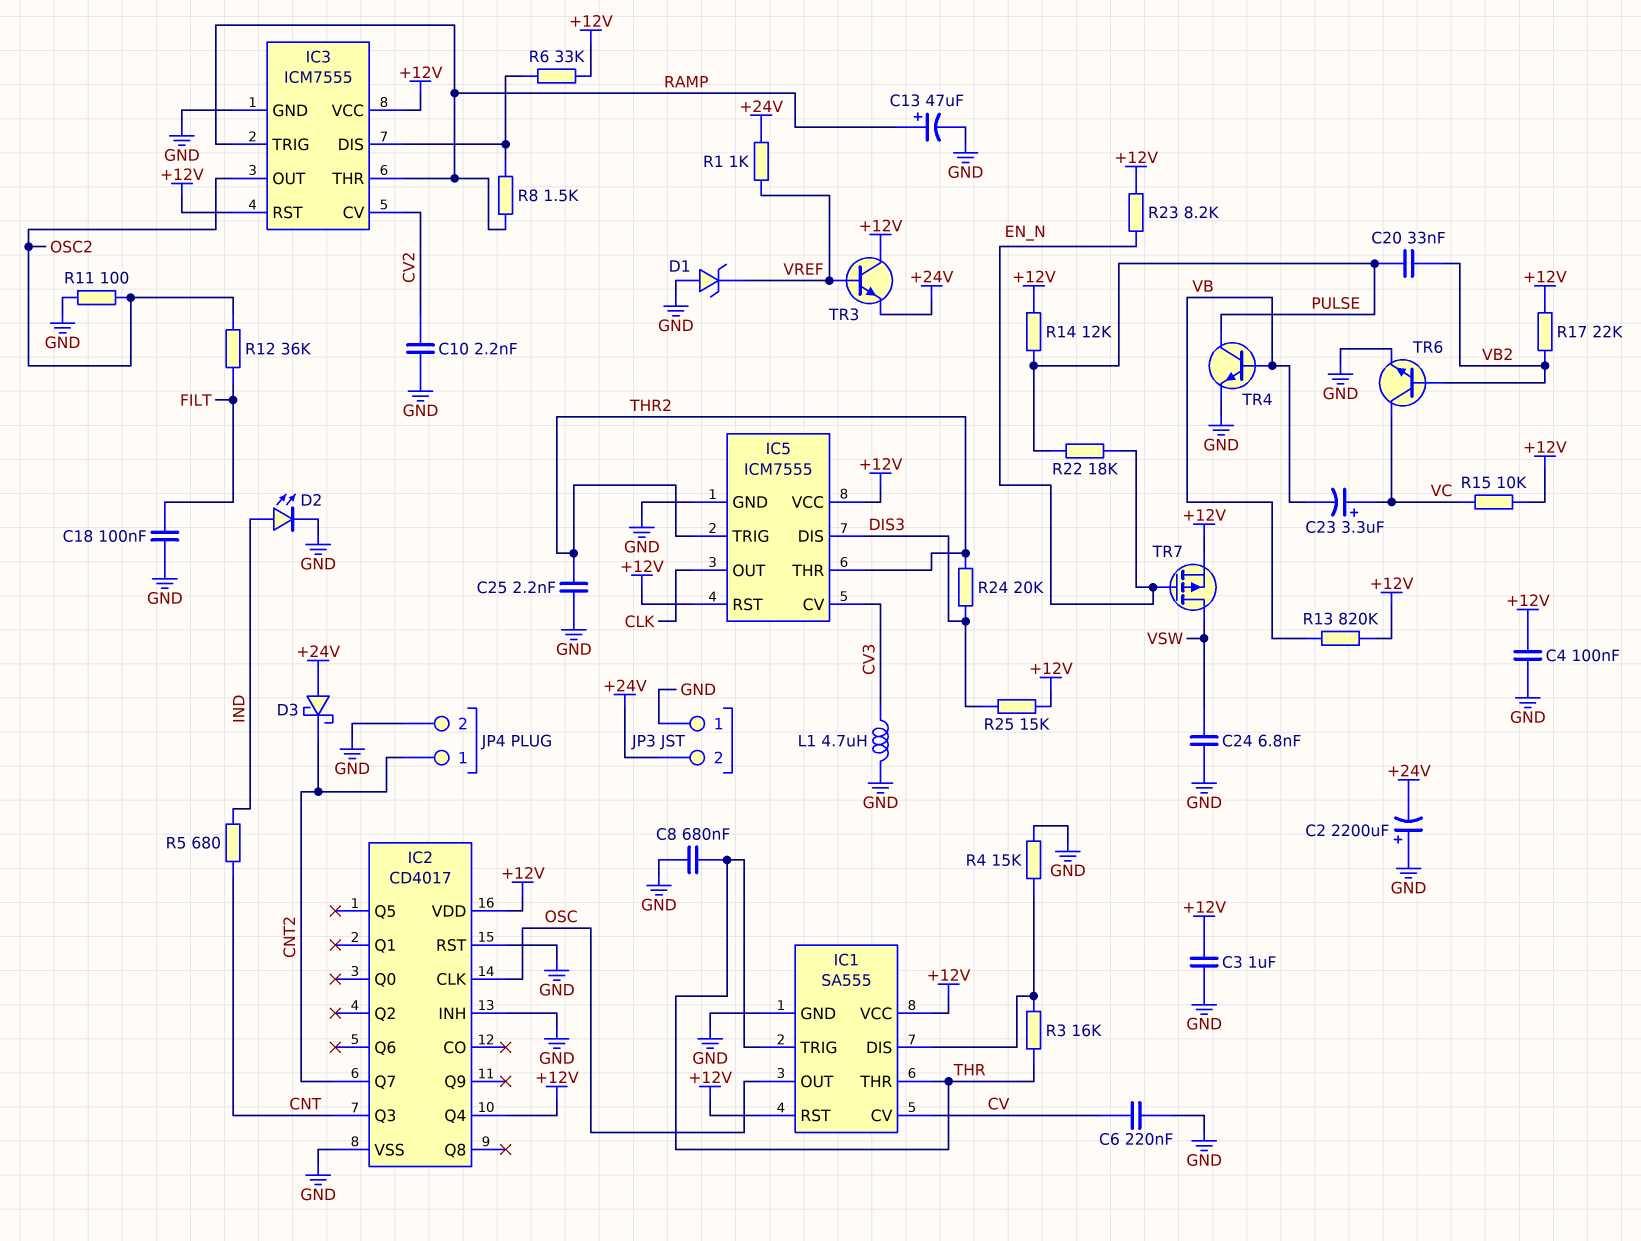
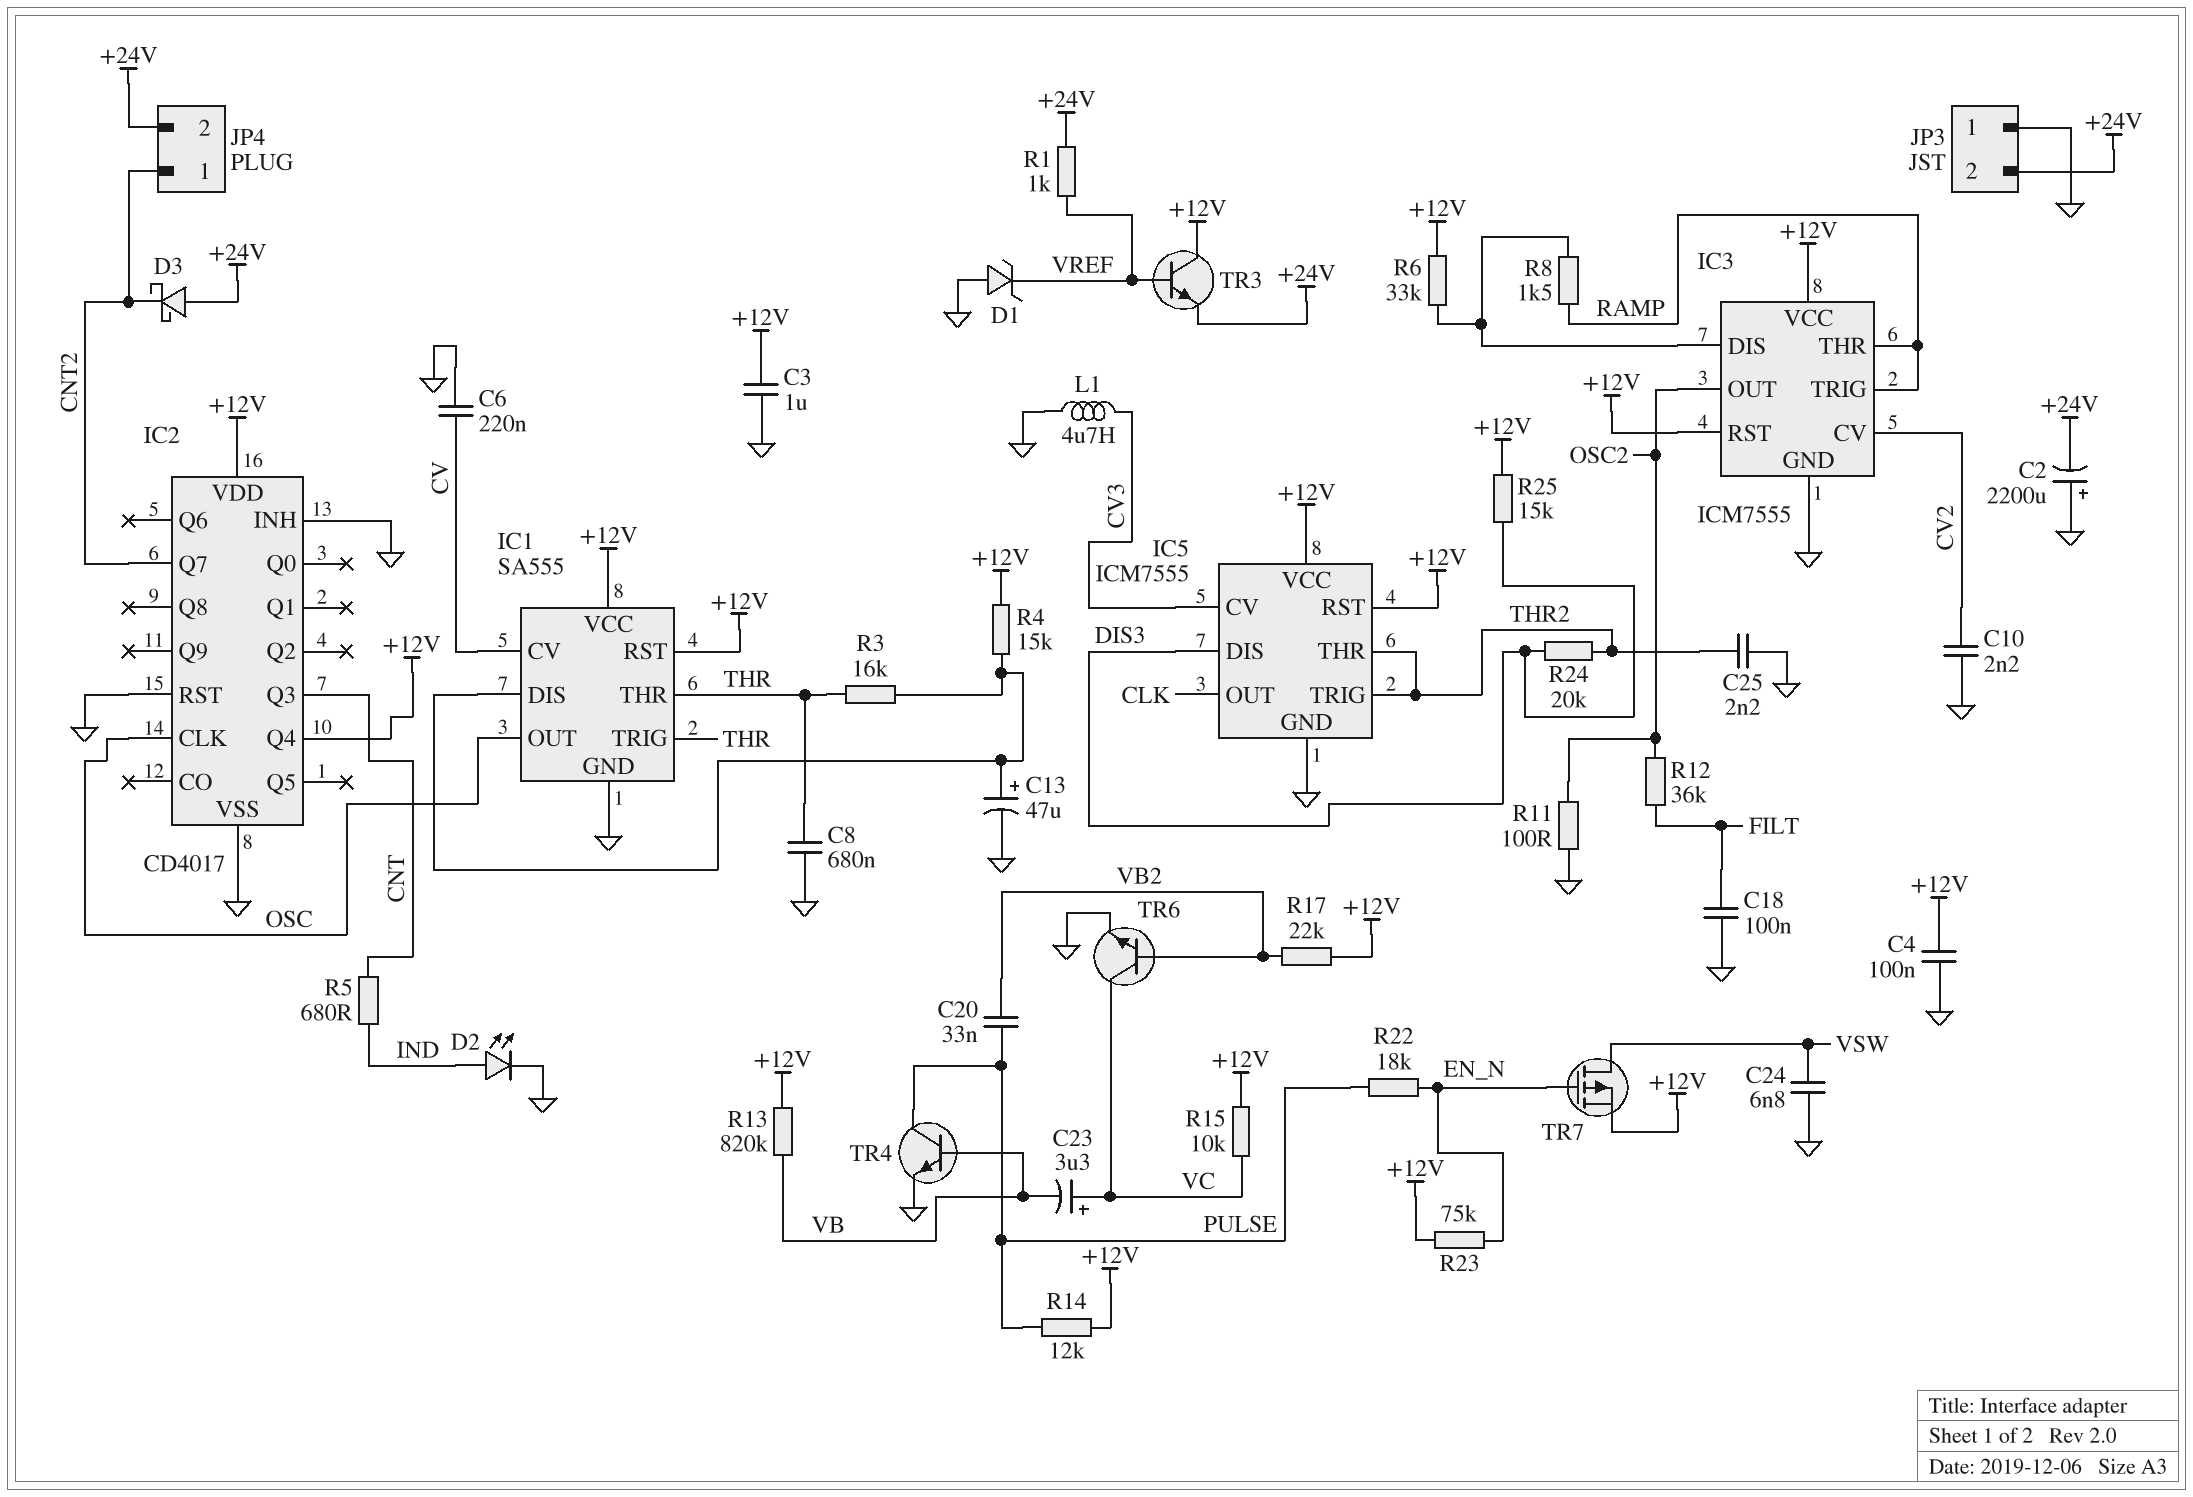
C13: 47uF (plus RAMP, minus GND) -> 47uF (plus IC1/DIS, minus GND)
JP4 pin 2: GND -> +24V
R4: 15k (GND, IC1/DIS) -> 15k (+12V, IC1/DIS)
R23: 8.2k (+12V, EN_N) -> 75k (+12V, EN_N)

